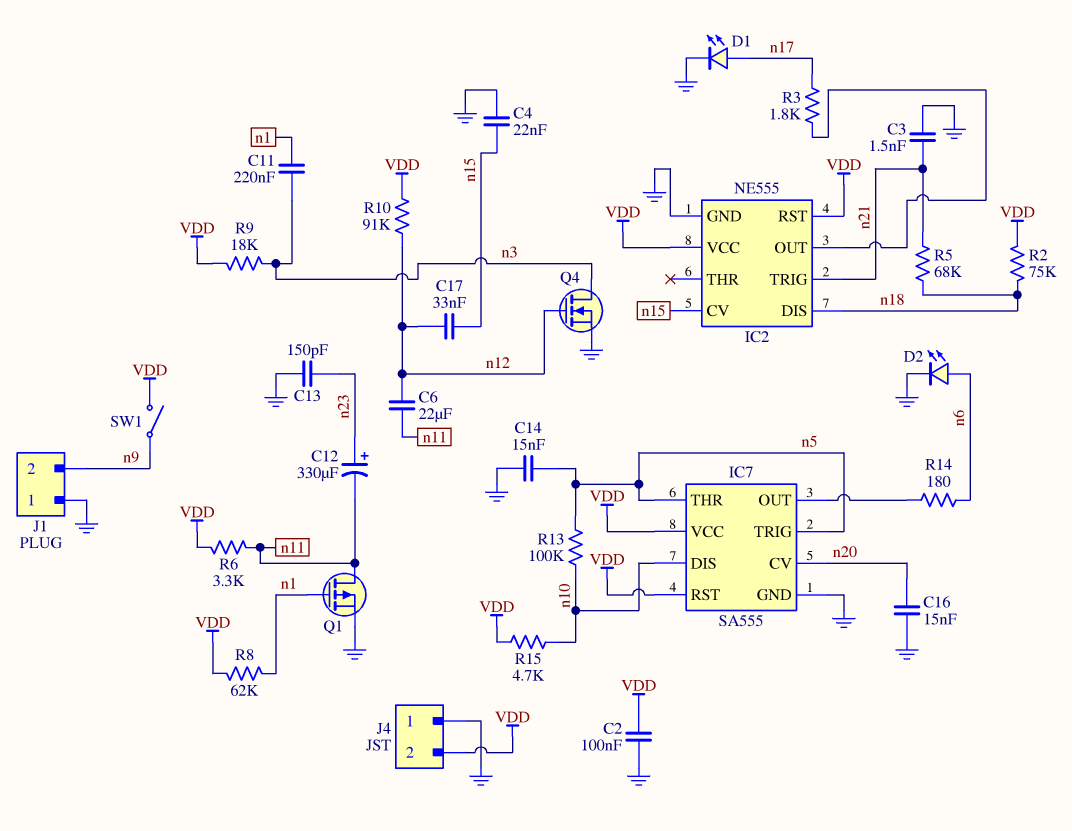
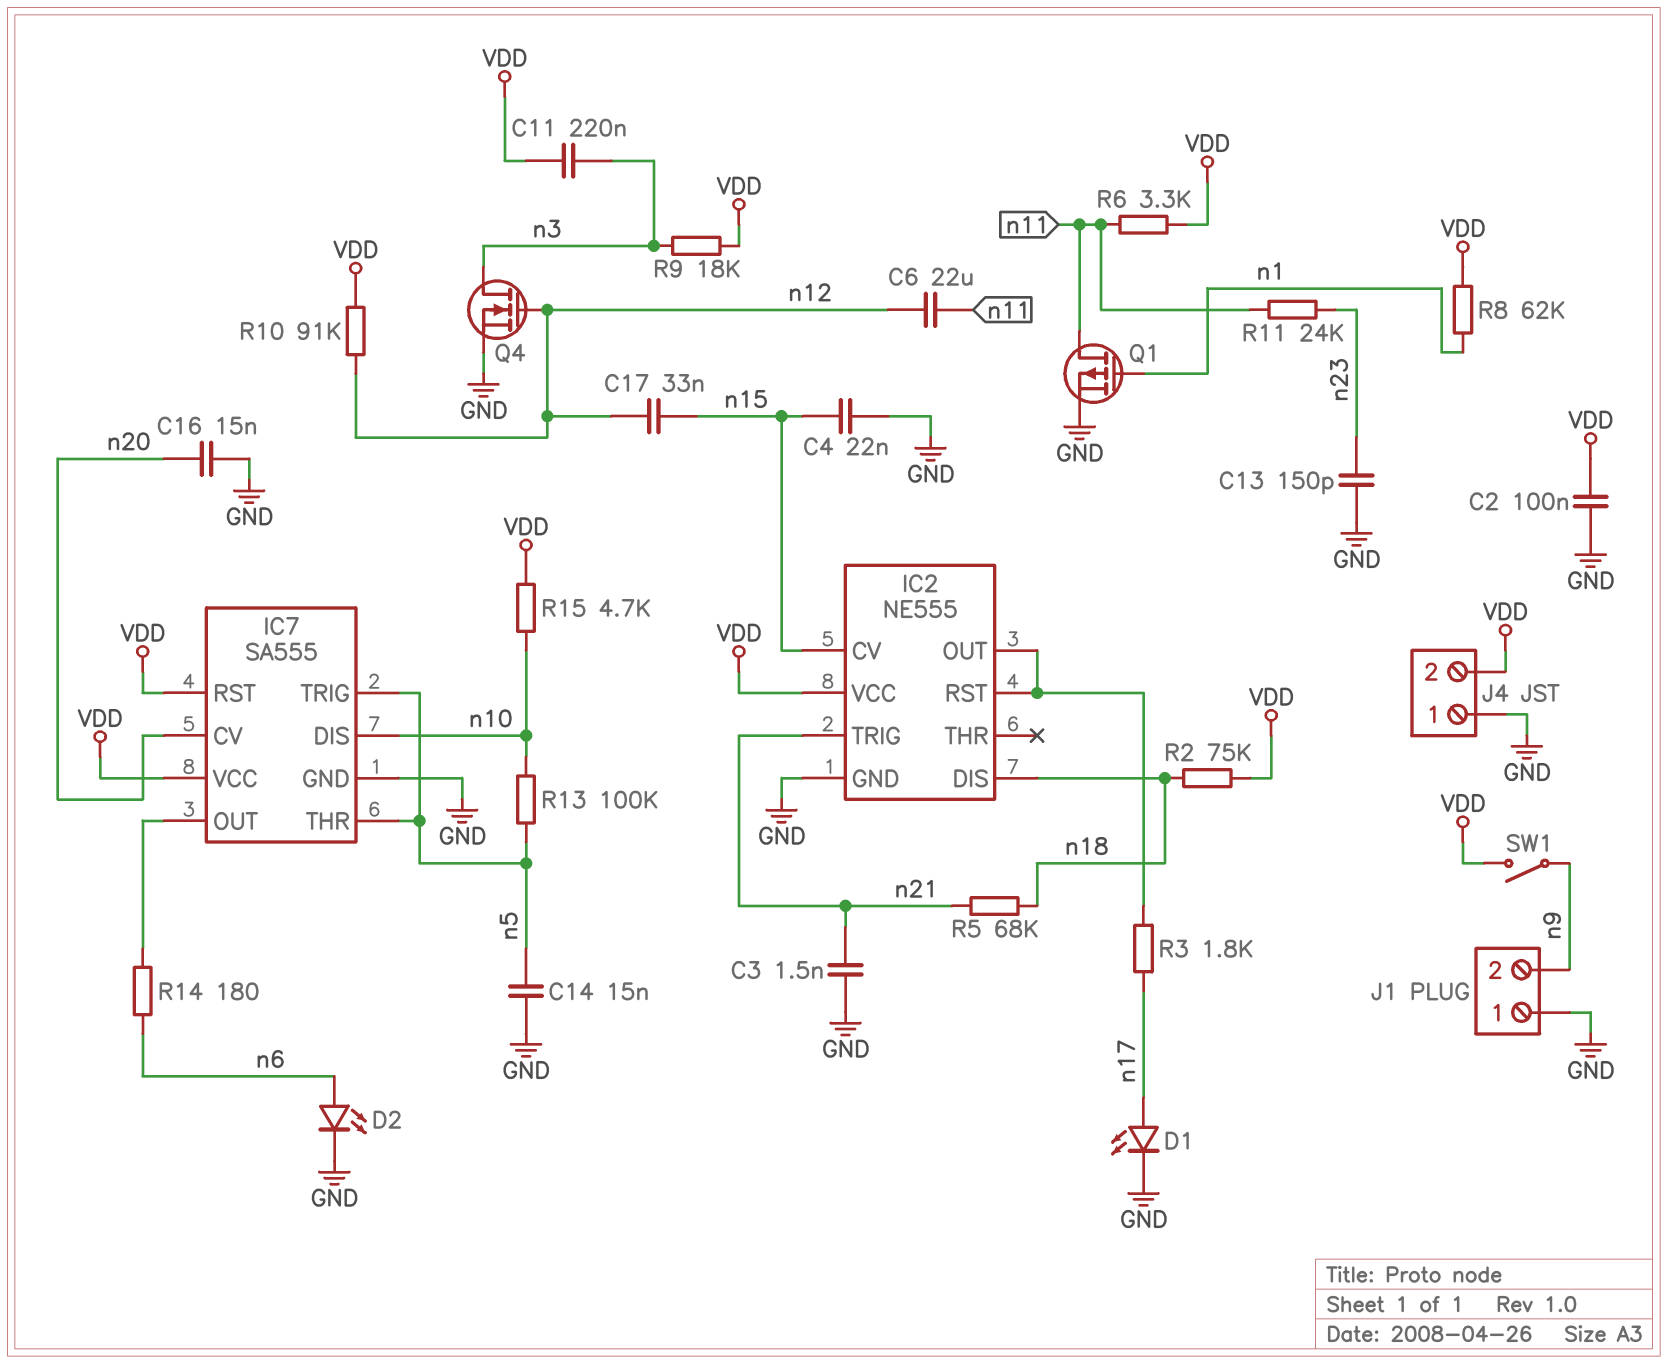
C11: 220nF (n1, n3) -> 220nF (VDD, n3)
C12: 330uF (plus n23, minus n11) -> none
IC2 pin RST: VDD -> IC2/OUT
R11: none -> 24k (n11, n23)

